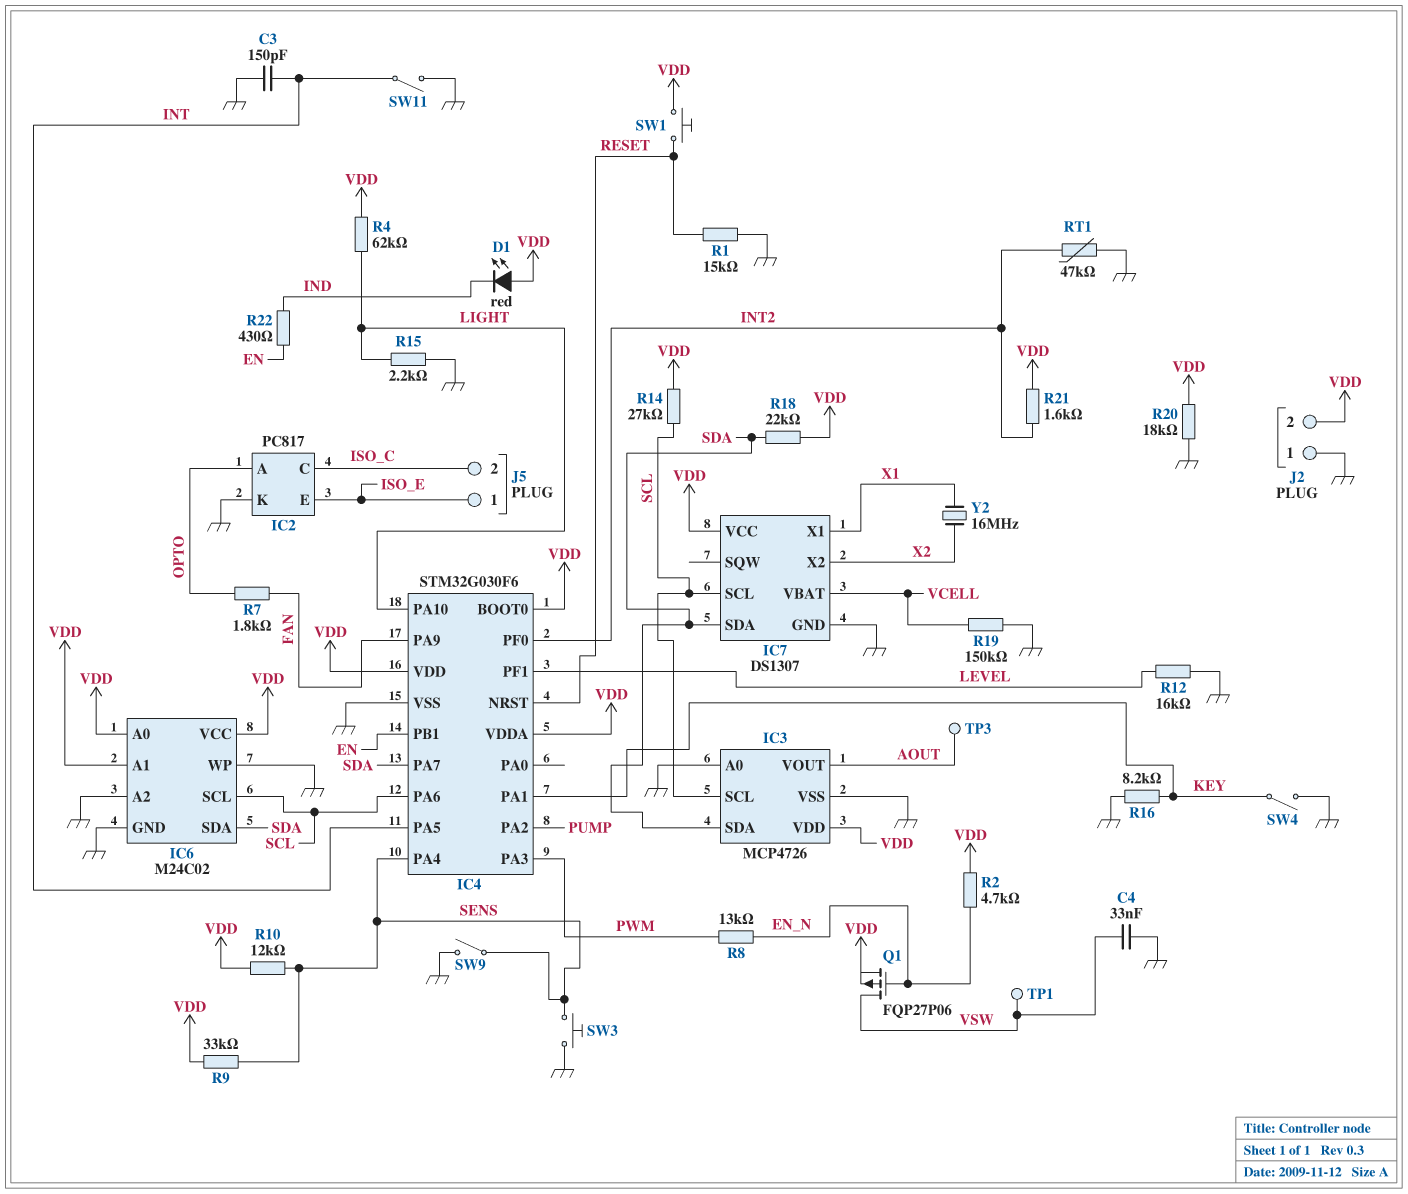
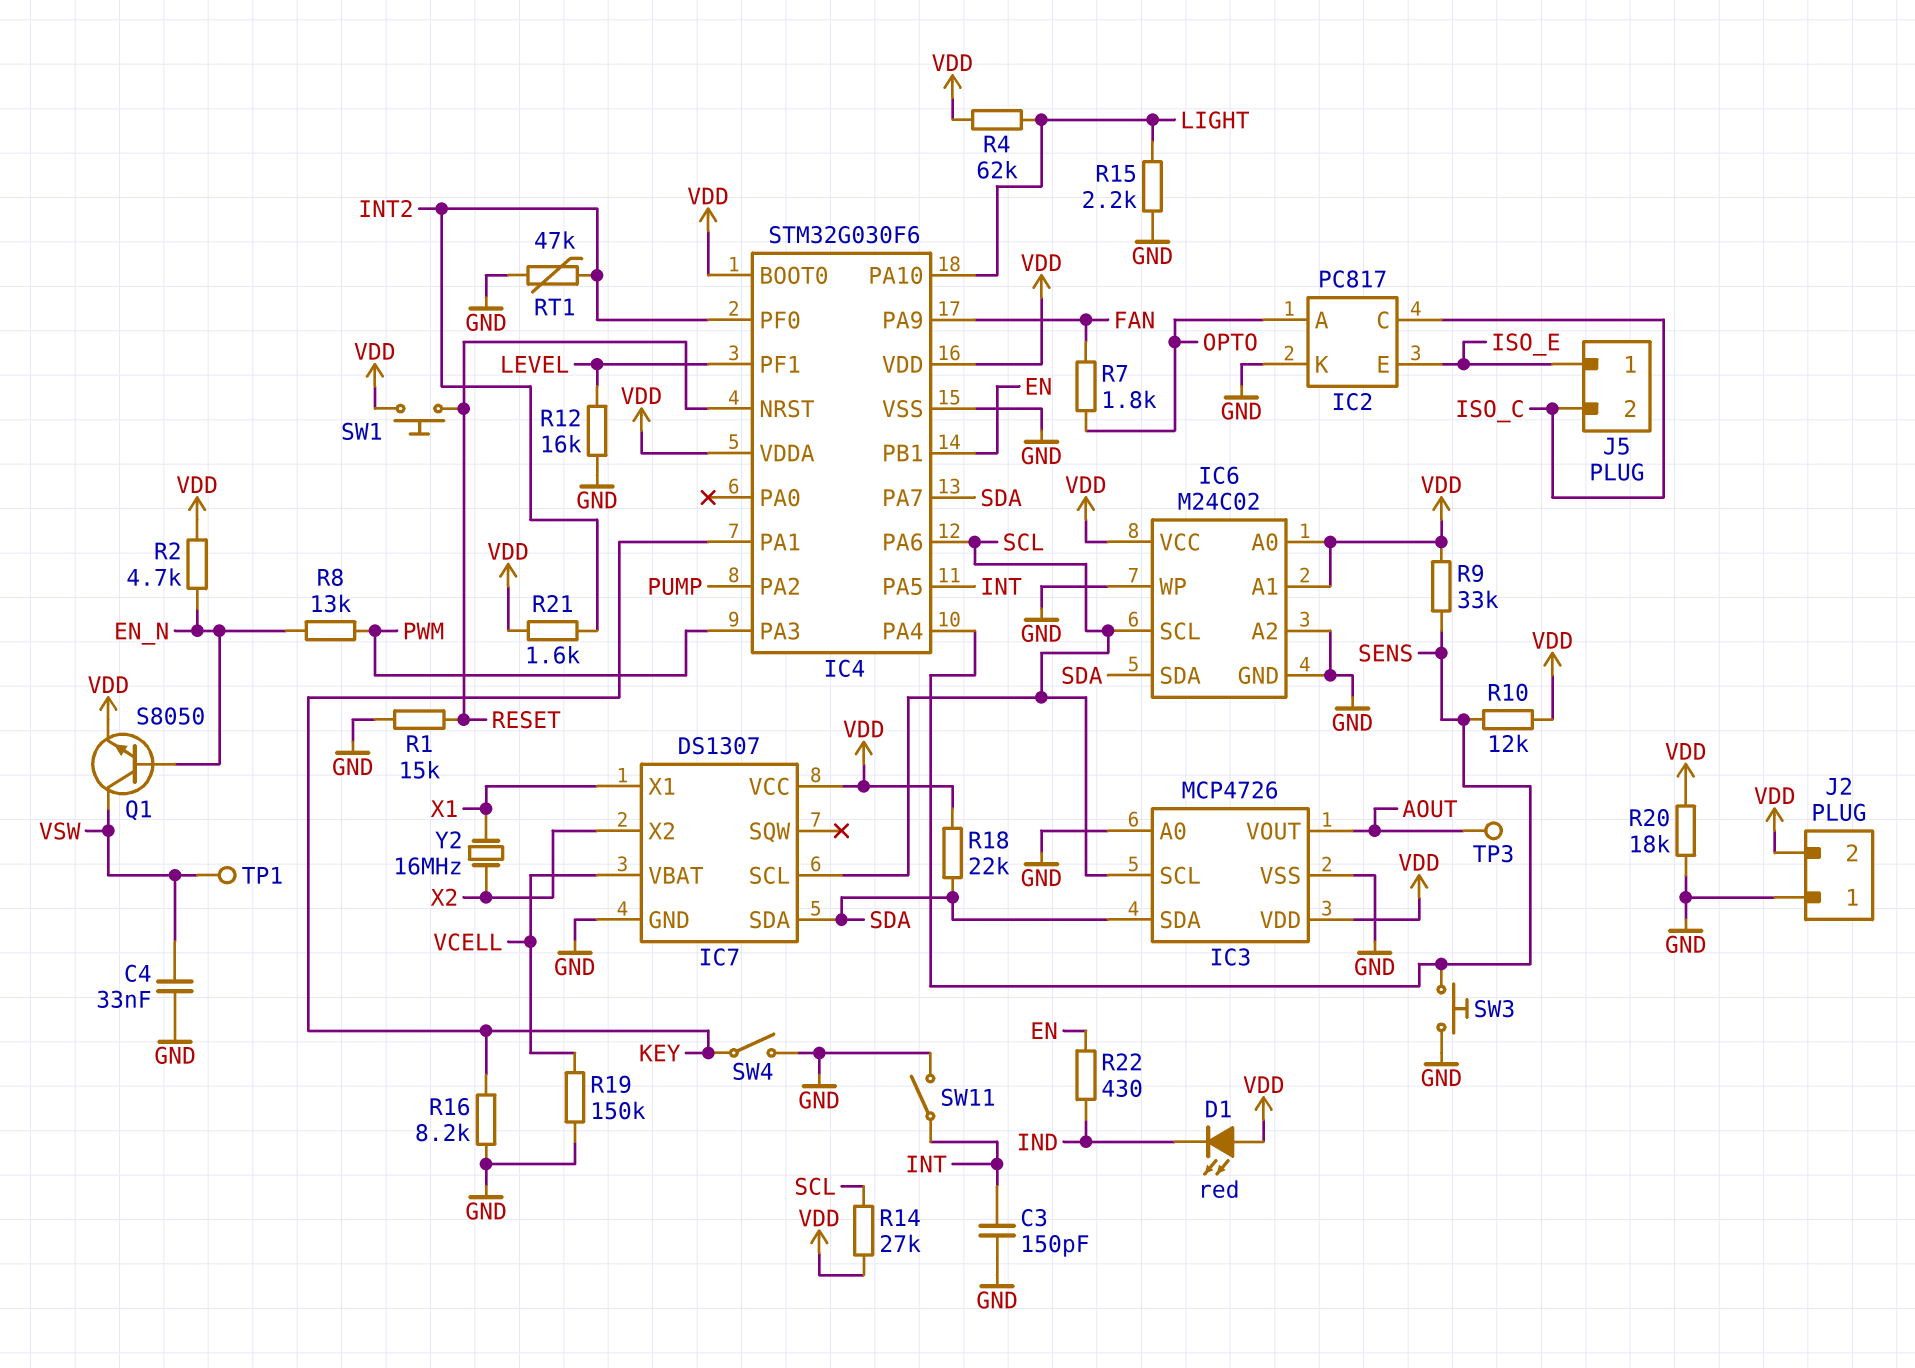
Q1: PMOS FQP27P06 (G EN_N, D VSW, S VDD) -> NPN S8050 (B EN_N, C VSW, E VDD)
SW9: switch (GND, SENS) -> none

